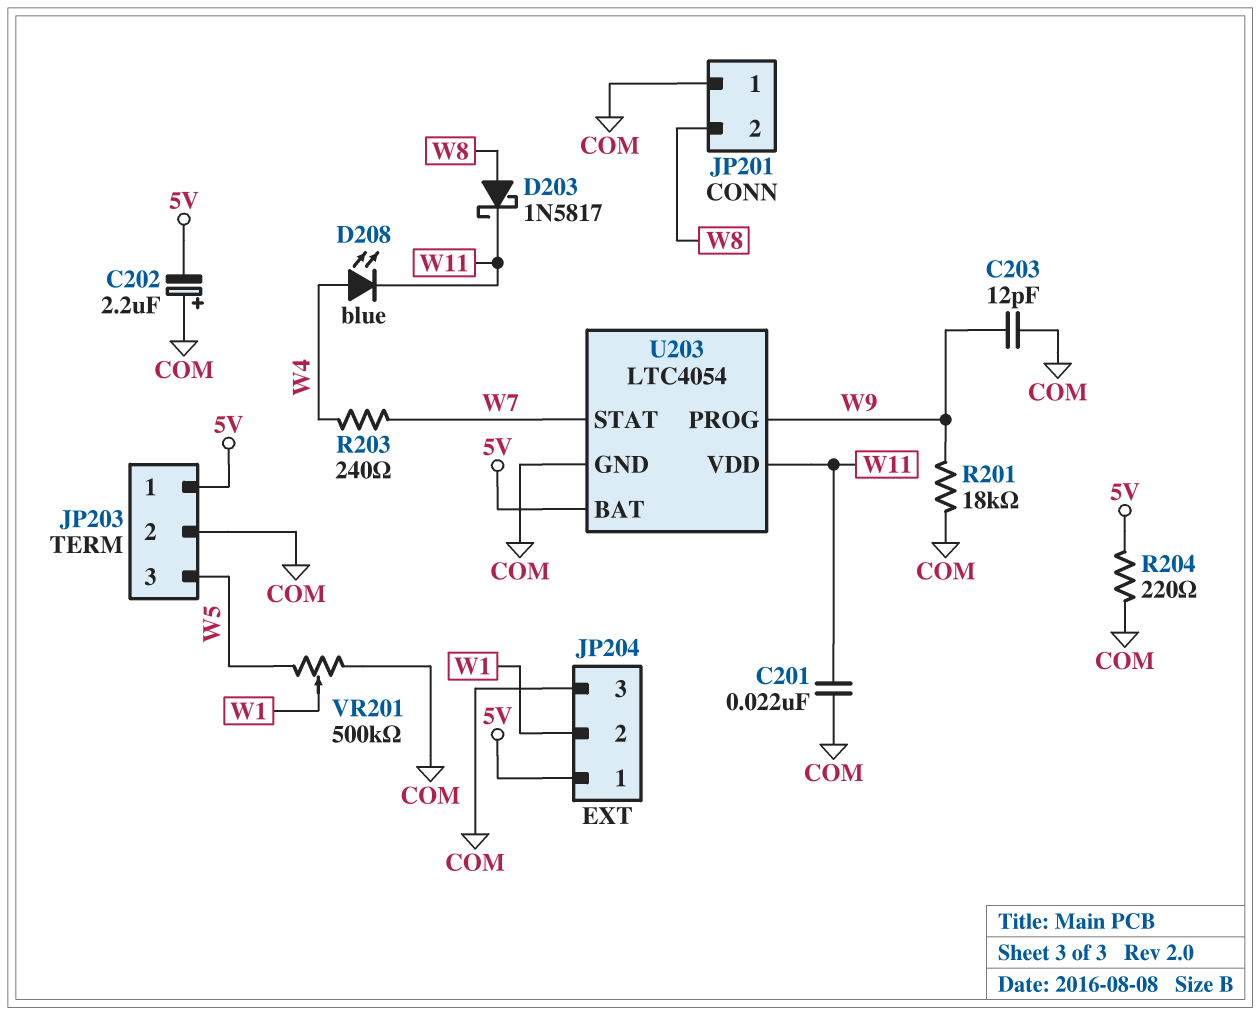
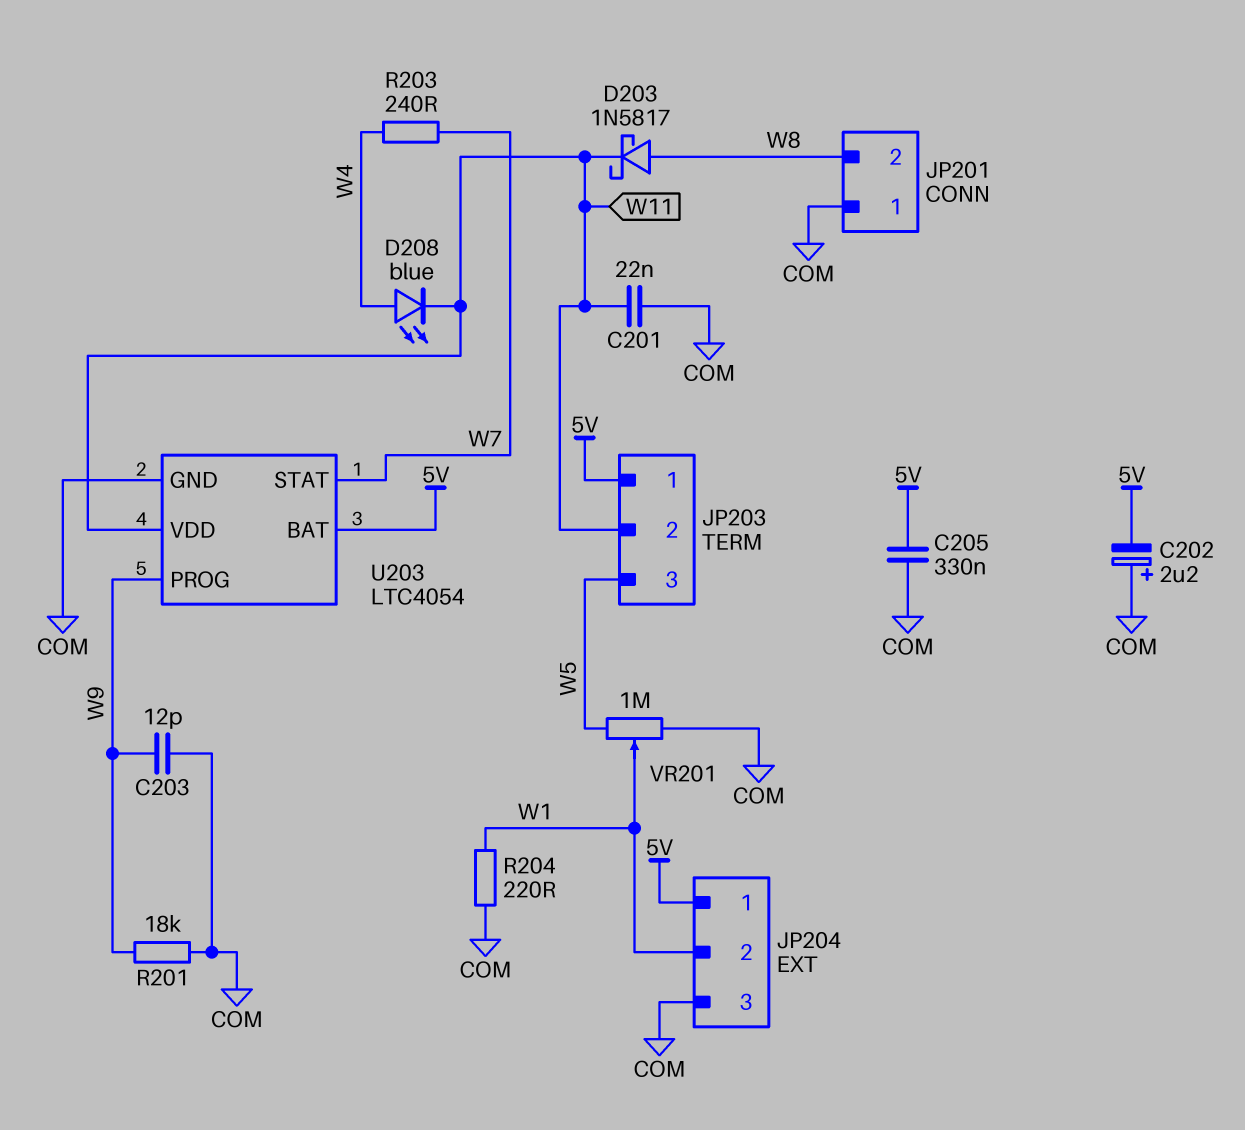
C205: none -> 330nF (5V, COM)
JP203 pin 2: COM -> W11
R204: 220 (5V, COM) -> 220 (COM, W1)
VR201: 500k (COM, W5, wiper W1) -> 1M (COM, W5, wiper W1)

